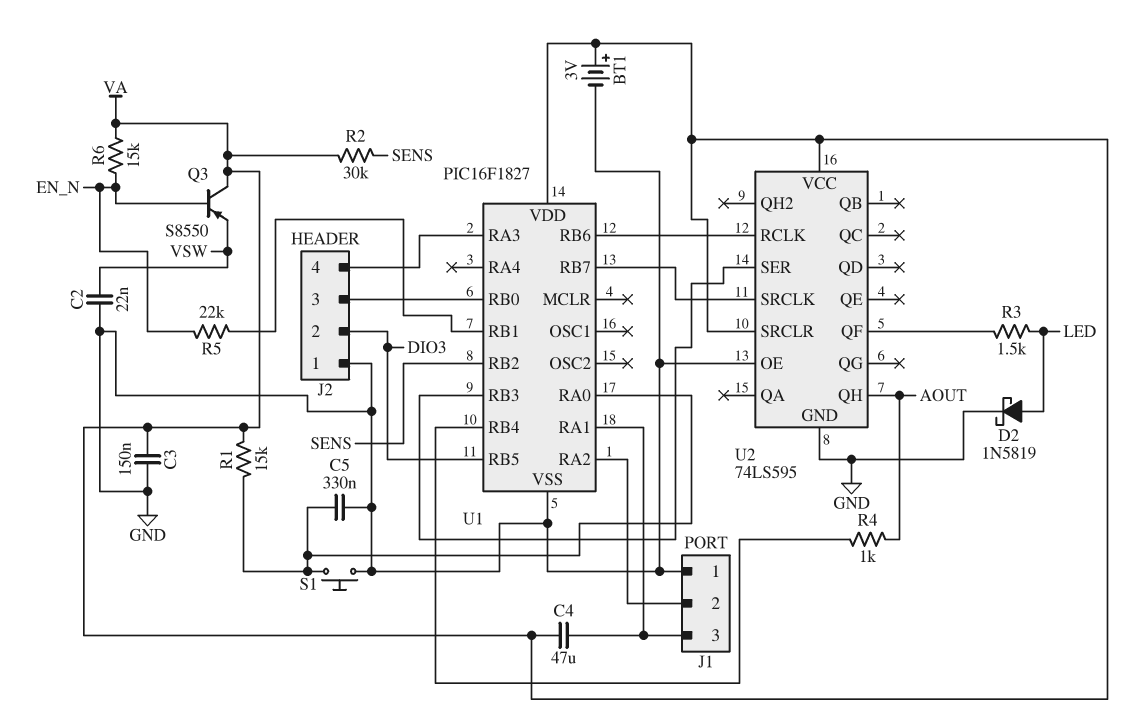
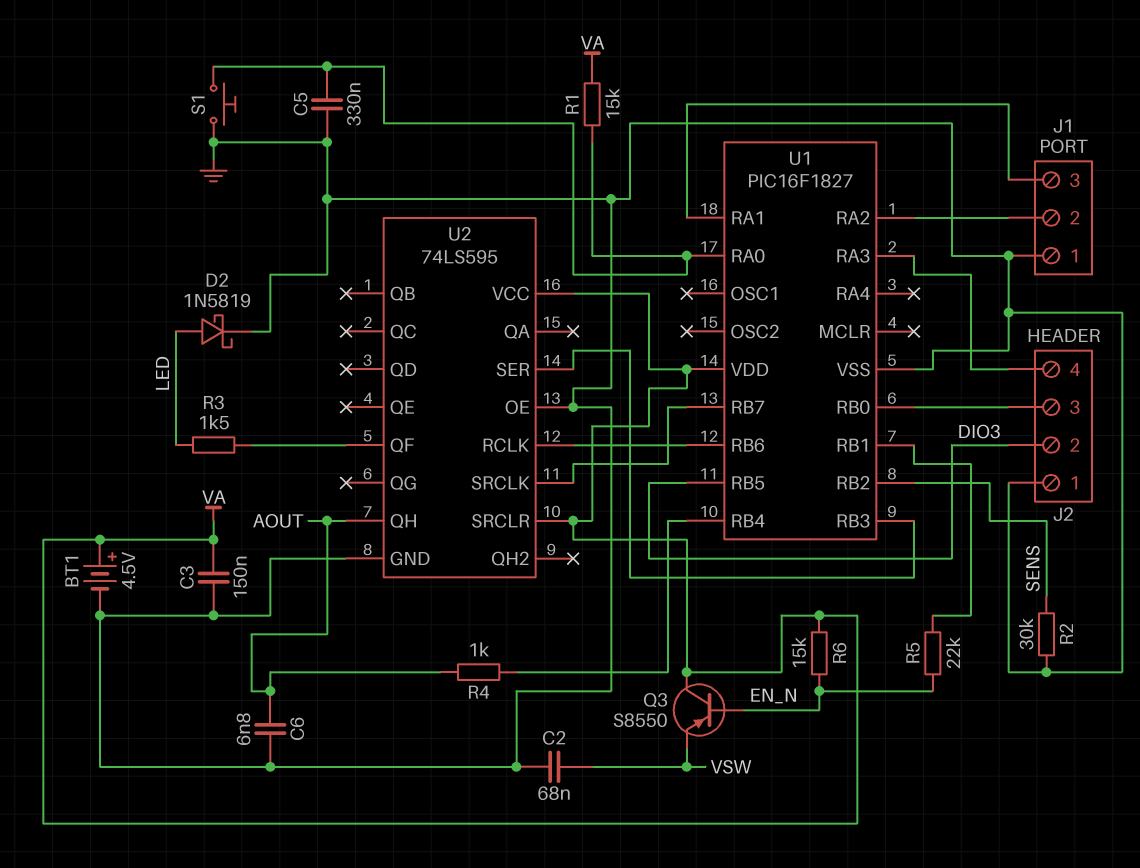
BT1: 3V (plus VA, minus GND) -> 4.5V (plus VA, minus GND)
C2: 22nF (GND, VSW) -> 68nF (GND, VSW)
C4: 47uF (J1/3, VA) -> none
C6: none -> 6.8nF (AOUT, GND)
R2: 30k (SENS, VA) -> 30k (GND, SENS)

